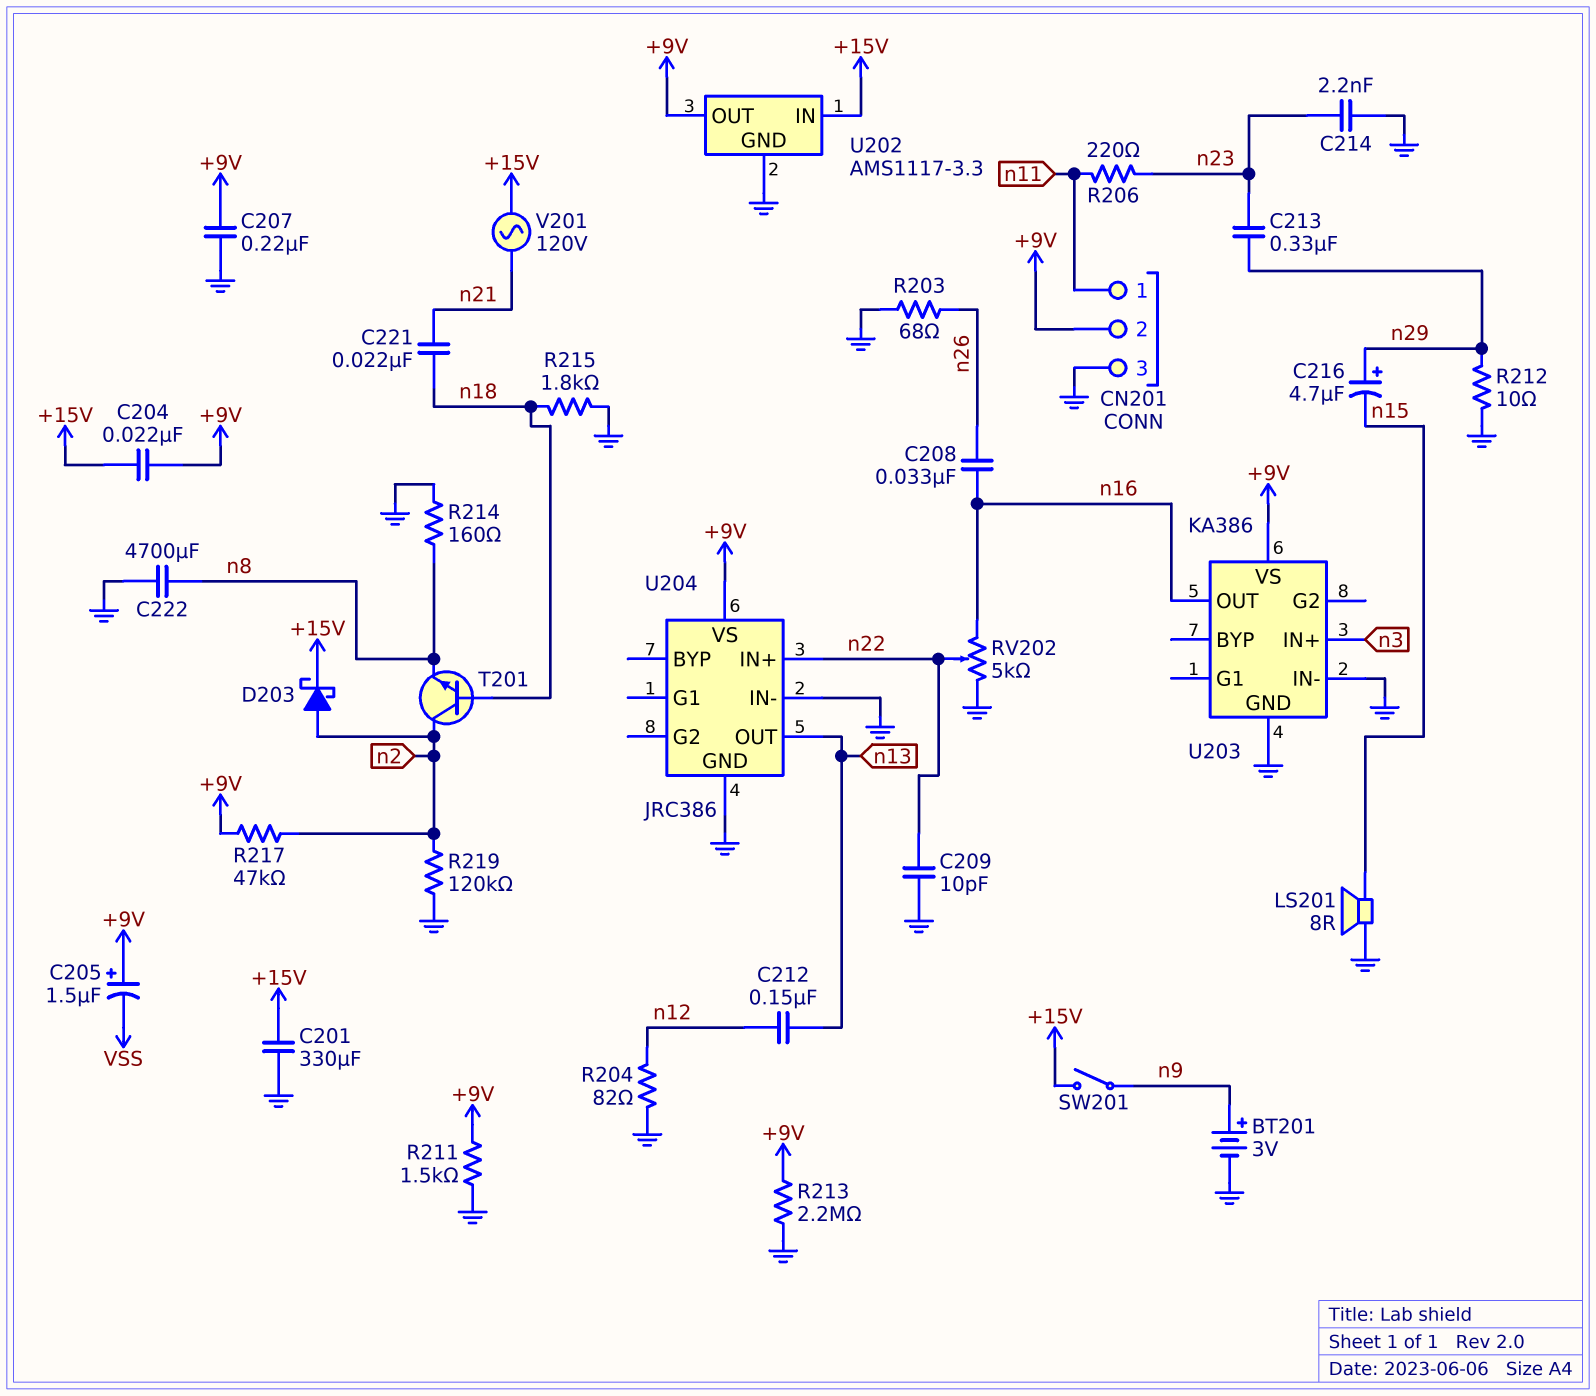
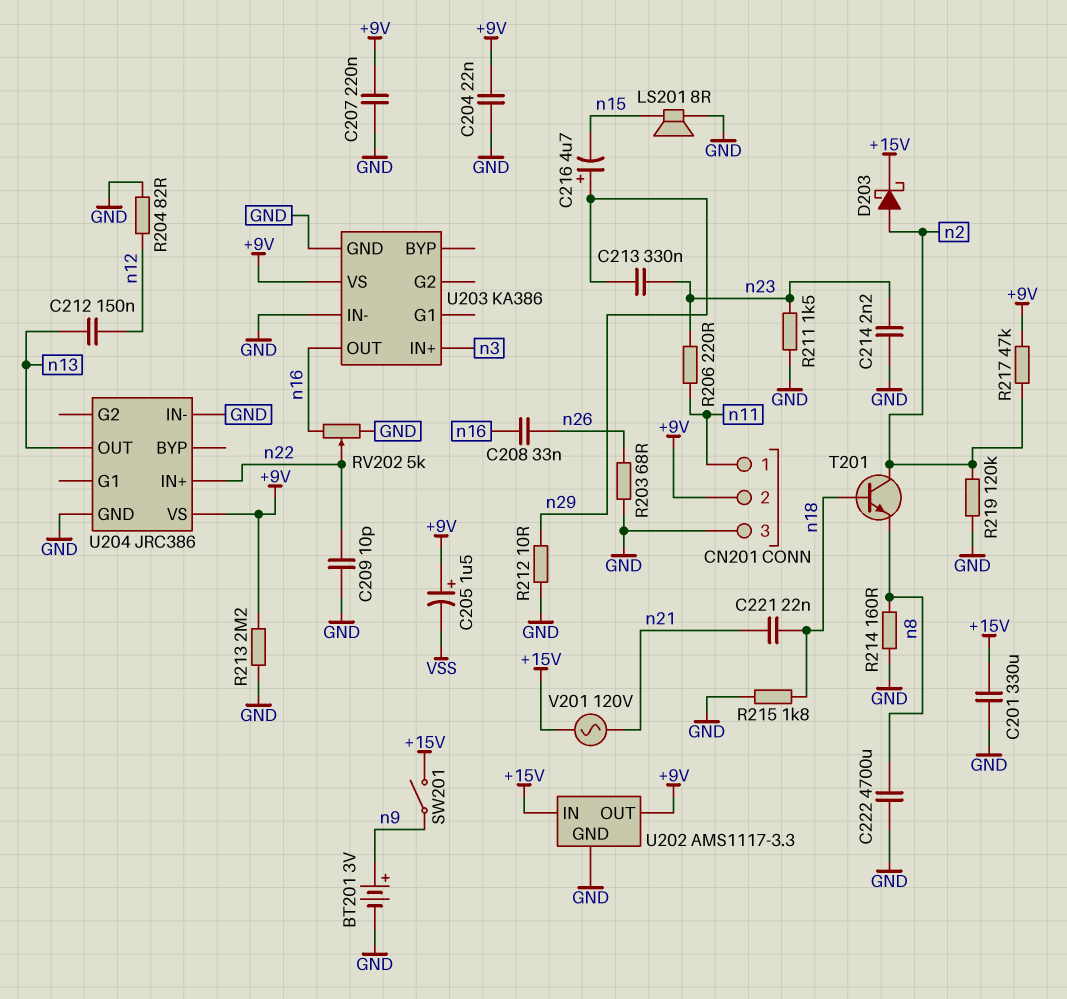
C204: 22nF (+9V, +15V) -> 22nF (+9V, GND)
R211: 1.5k (+9V, GND) -> 1.5k (GND, n23)

